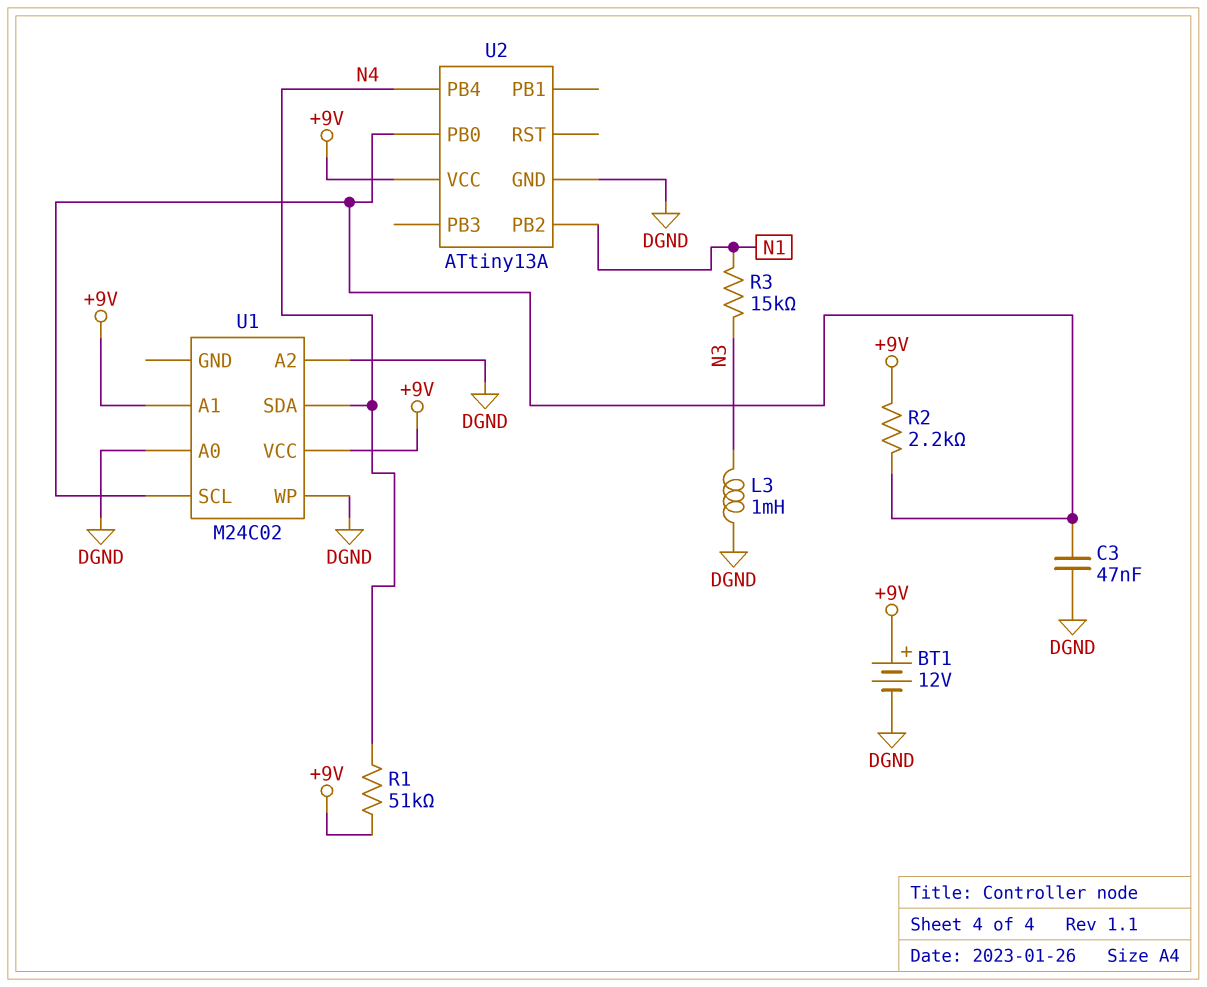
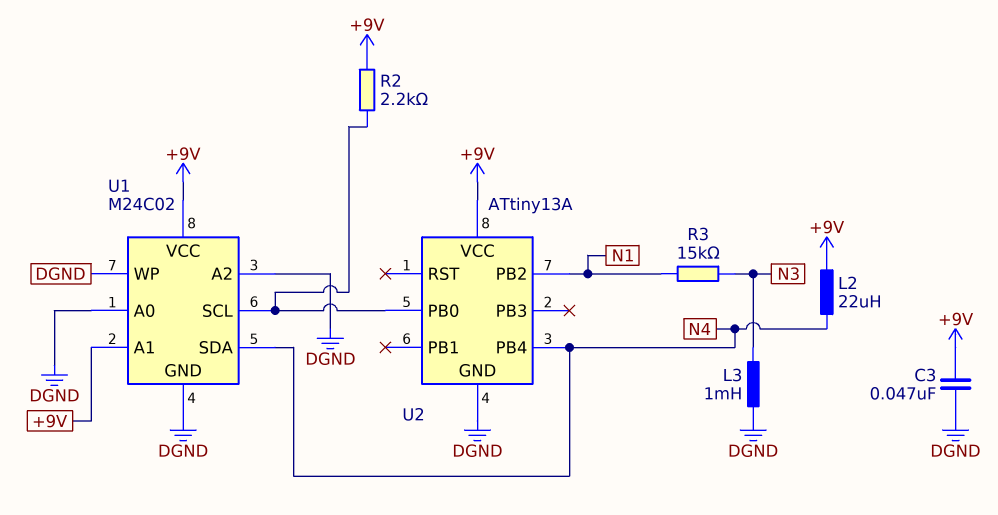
BT1: 12V (plus +9V, minus DGND) -> none
C3: 47nF (DGND, U1/SCL) -> 47nF (+9V, DGND)
L2: none -> 22uH (+9V, N4)
R1: 51k (+9V, N4) -> none
U1 pin GND: none -> DGND

